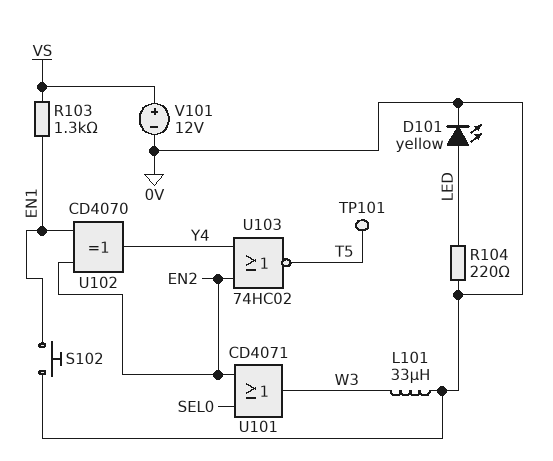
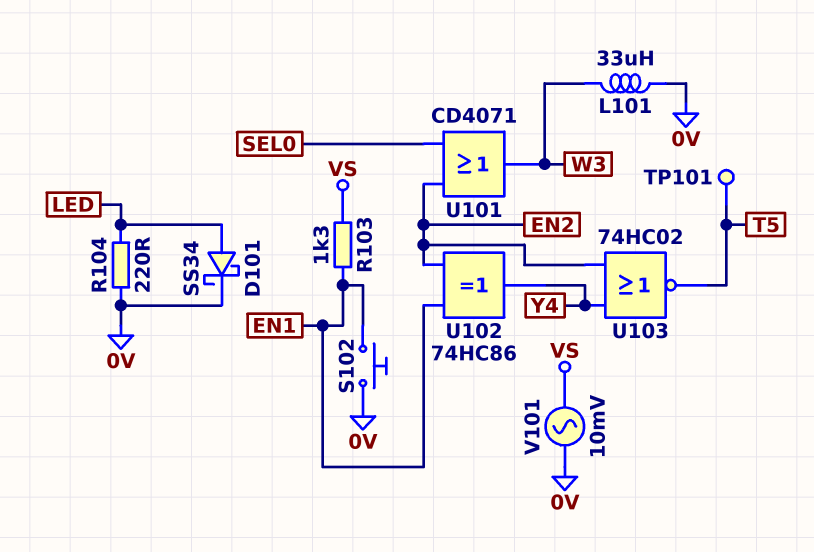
D101: LED yellow (A LED, K 0V) -> schottky SS34 (A LED, K 0V)
U102: XOR CD4070 (in EN1, in EN2, out Y4) -> XOR 74HC86 (in EN1, in EN2, out Y4)
V101: 12V (plus VS, minus 0V) -> AC 10mV (0V, VS)

